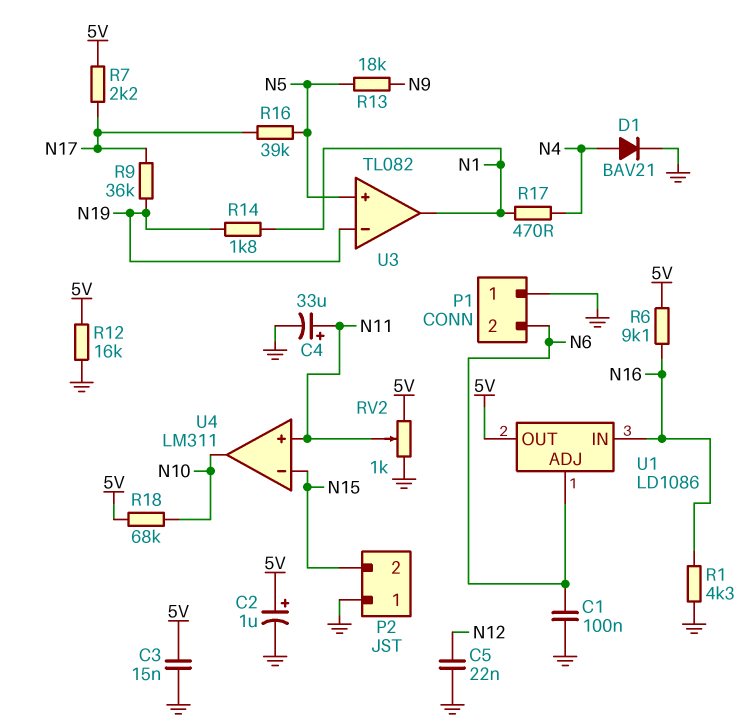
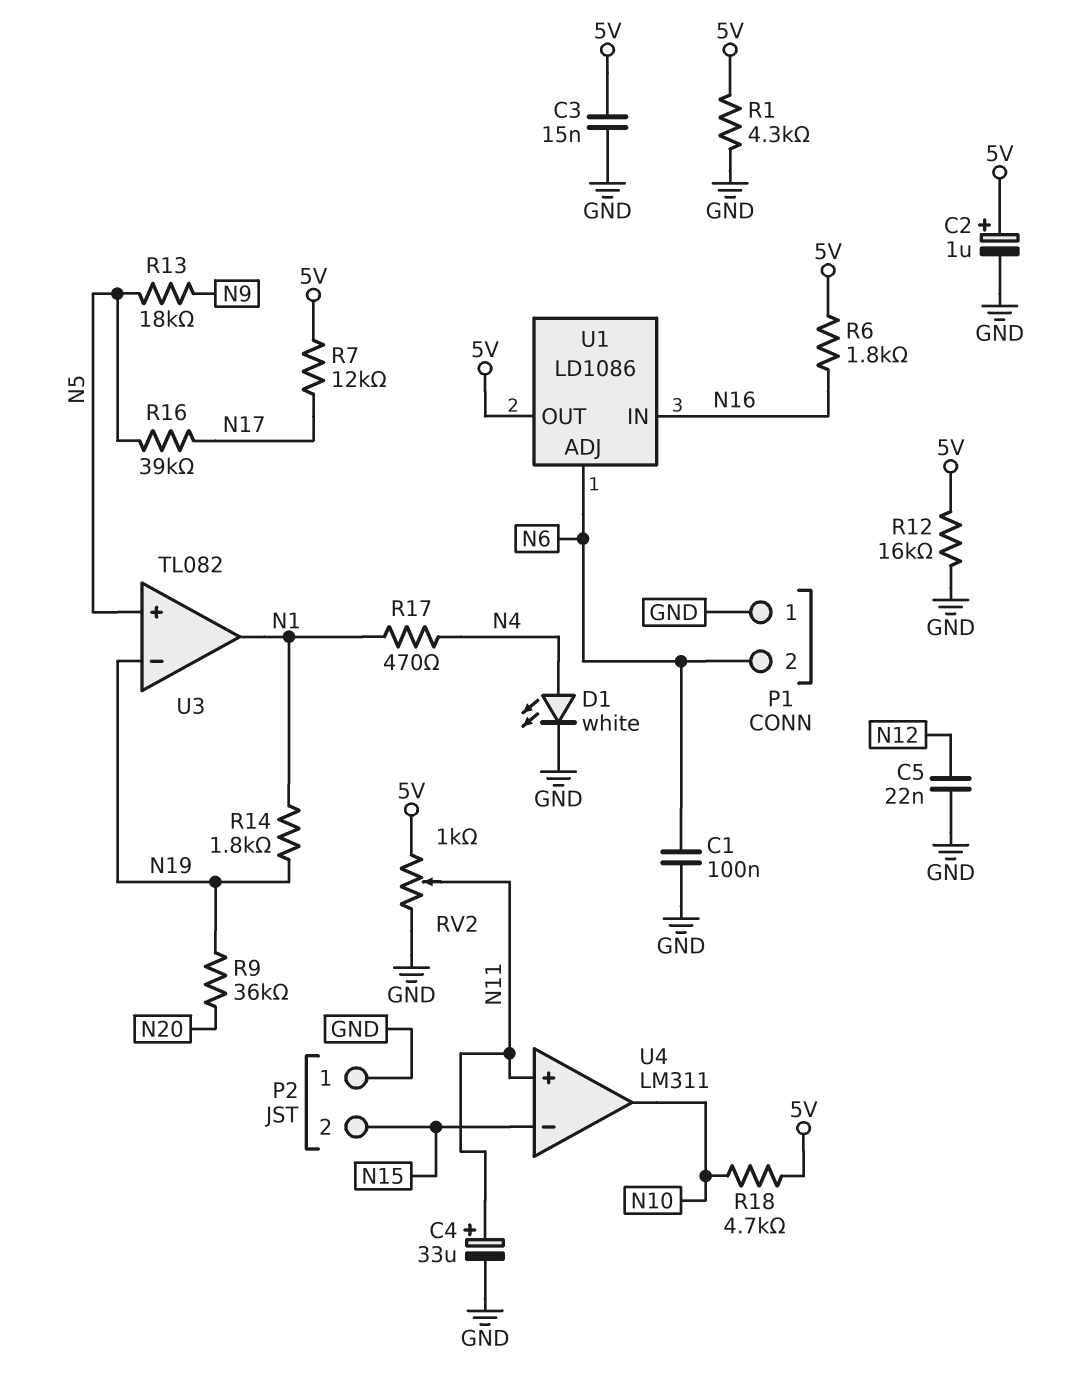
D1: diode BAV21 (A N4, K GND) -> LED white (A N4, K GND)
R1: 4.3k (GND, N16) -> 4.3k (5V, GND)
R6: 9.1k (5V, N16) -> 1.8k (5V, N16)
R7: 2.2k (5V, N17) -> 12k (5V, N17)
R9: 36k (N17, N19) -> 36k (N19, N20)
R18: 68k (5V, N10) -> 4.7k (5V, N10)

